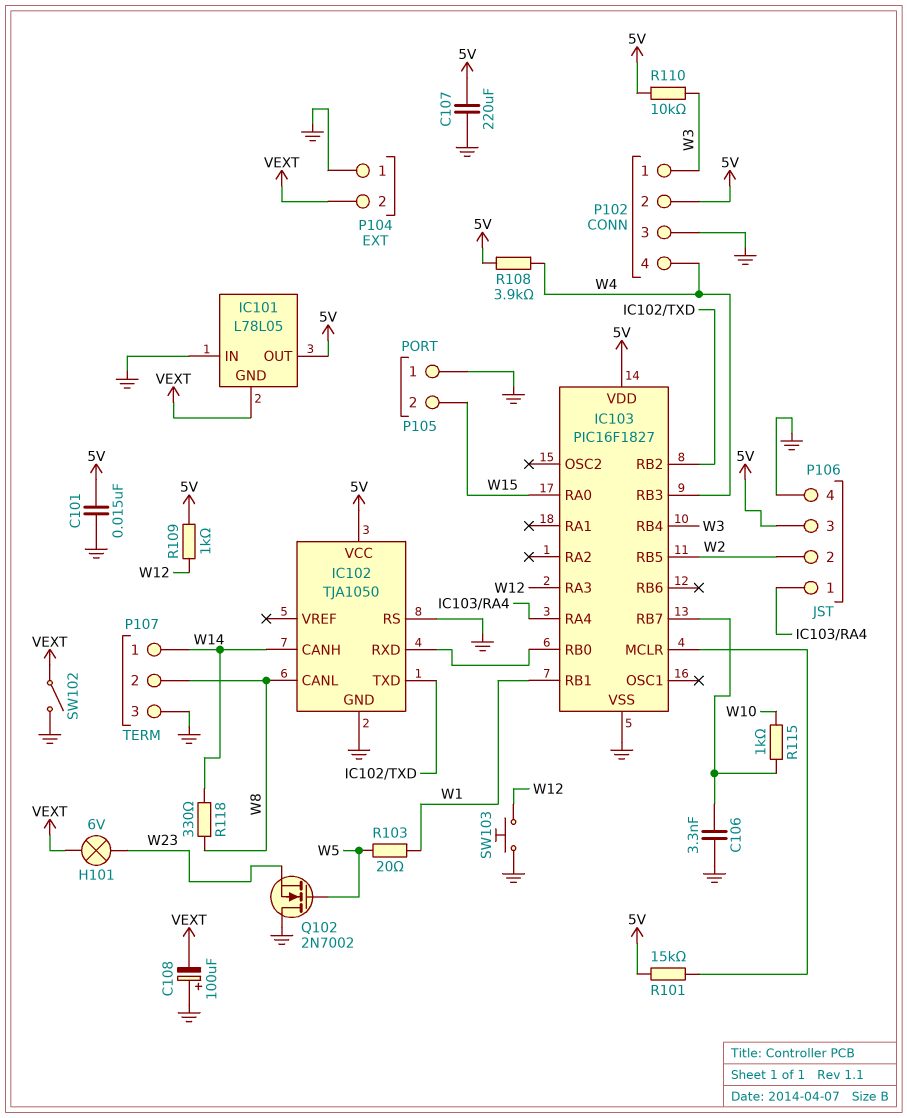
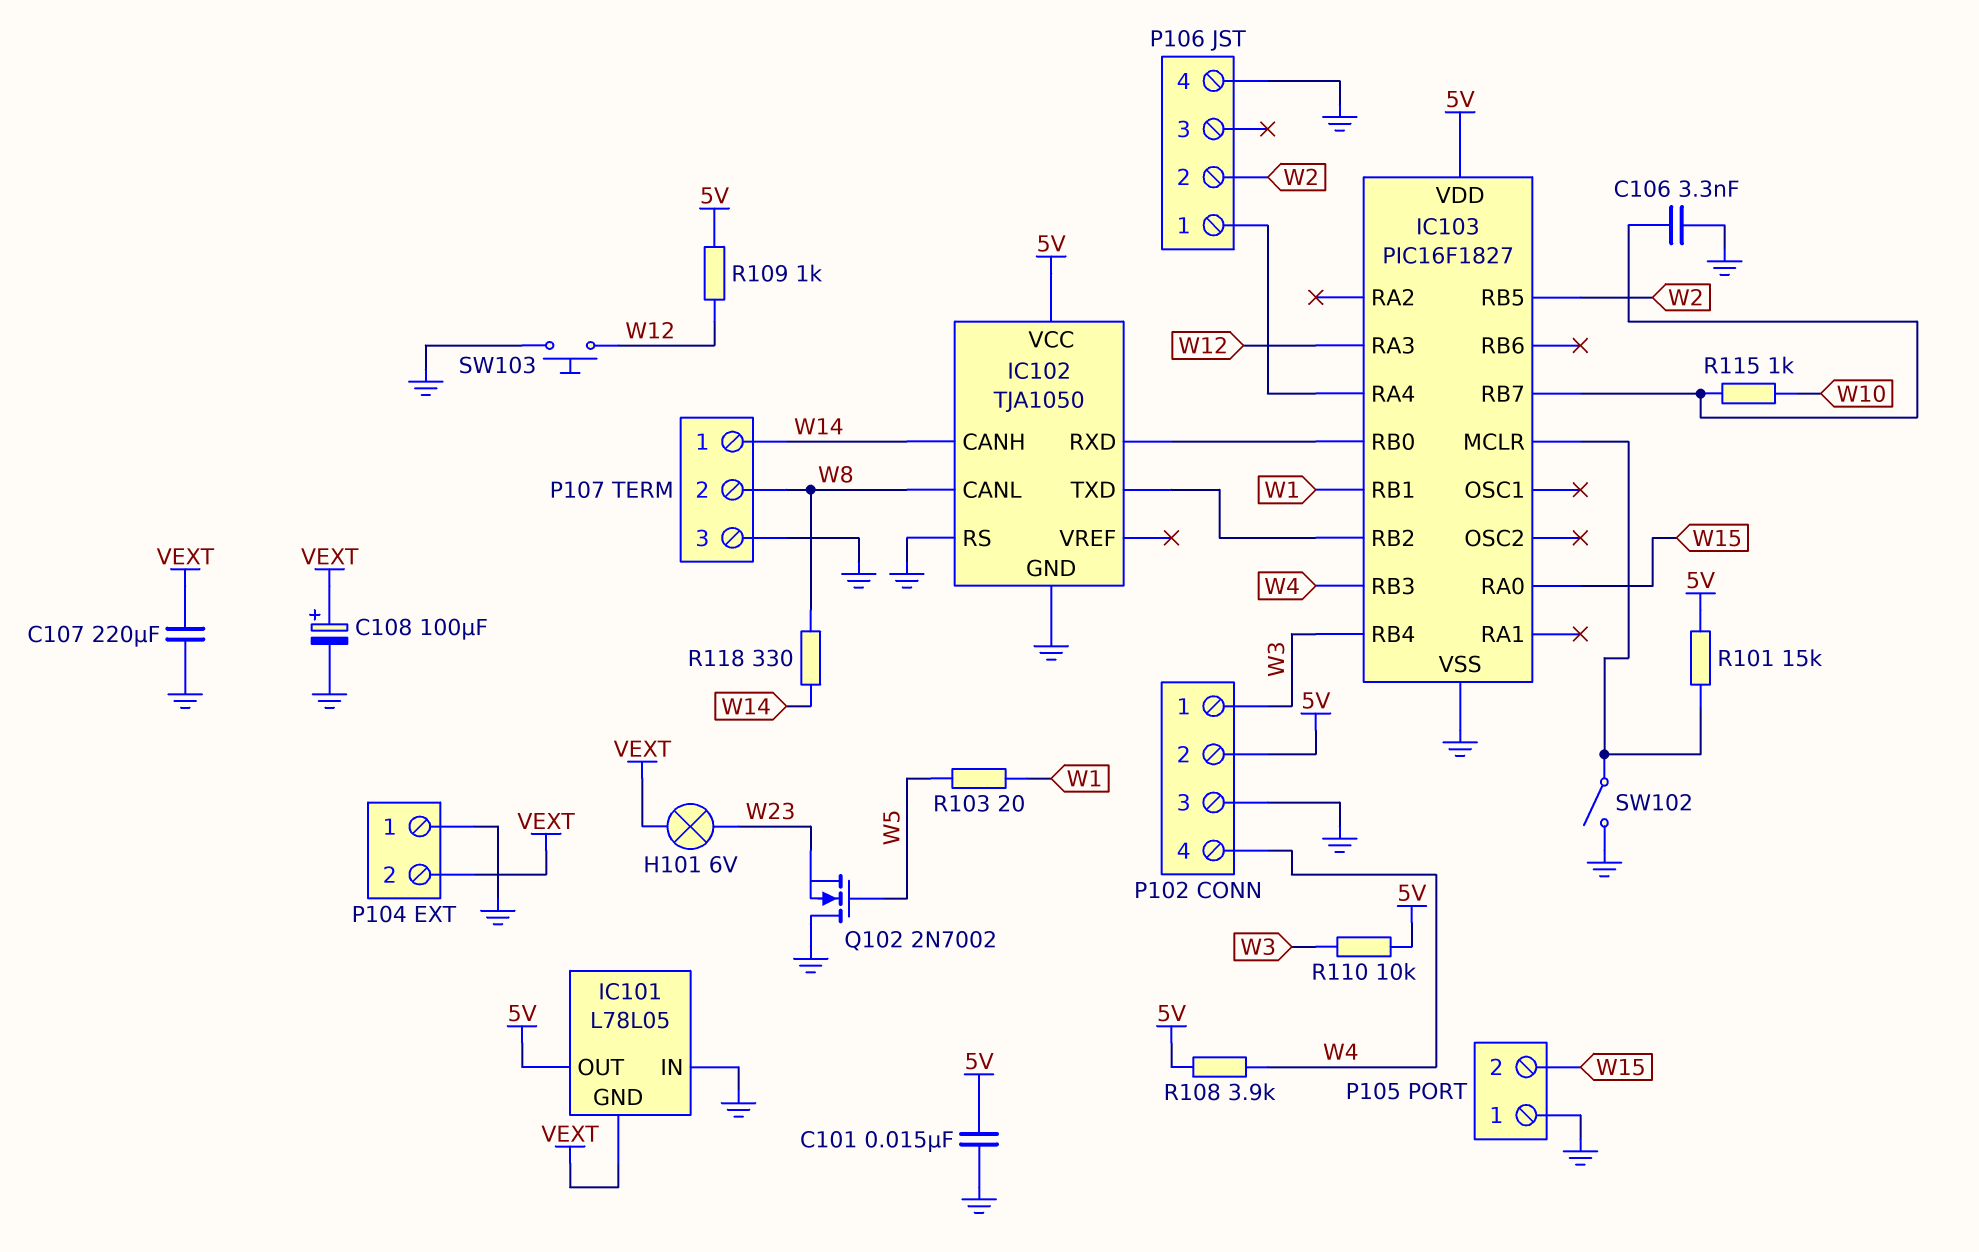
C107: 220uF (5V, GND) -> 220uF (GND, VEXT)
C108: 100uF (plus GND, minus VEXT) -> 100uF (plus VEXT, minus GND)
P106 pin 3: 5V -> none
SW102: switch (GND, VEXT) -> switch (GND, IC103/MCLR)

